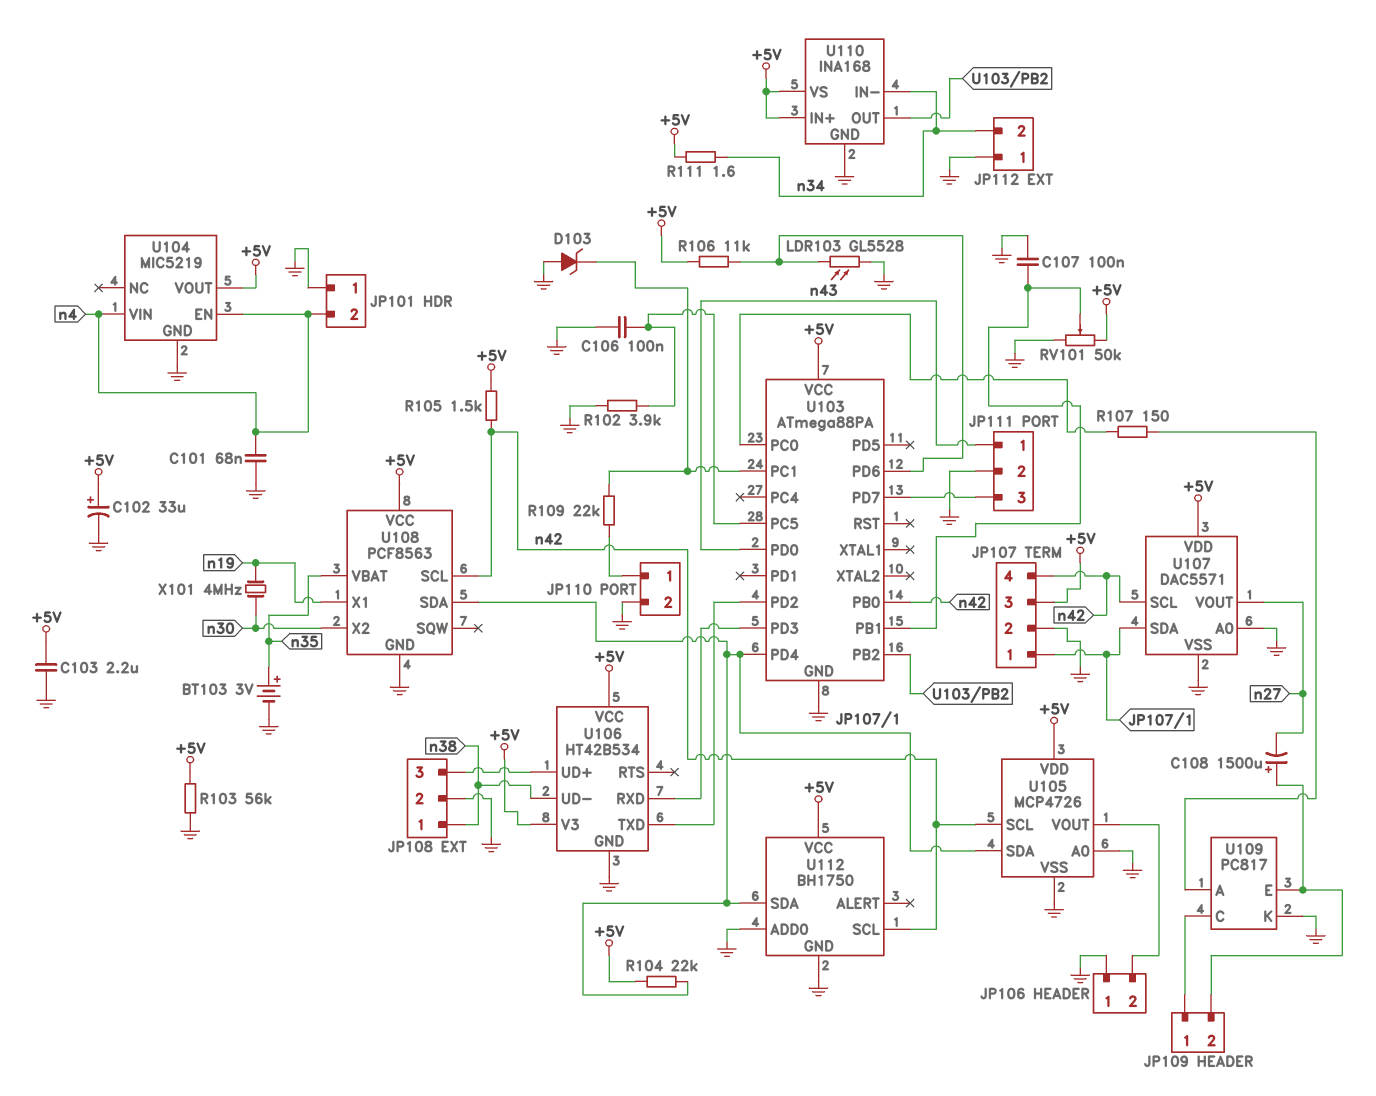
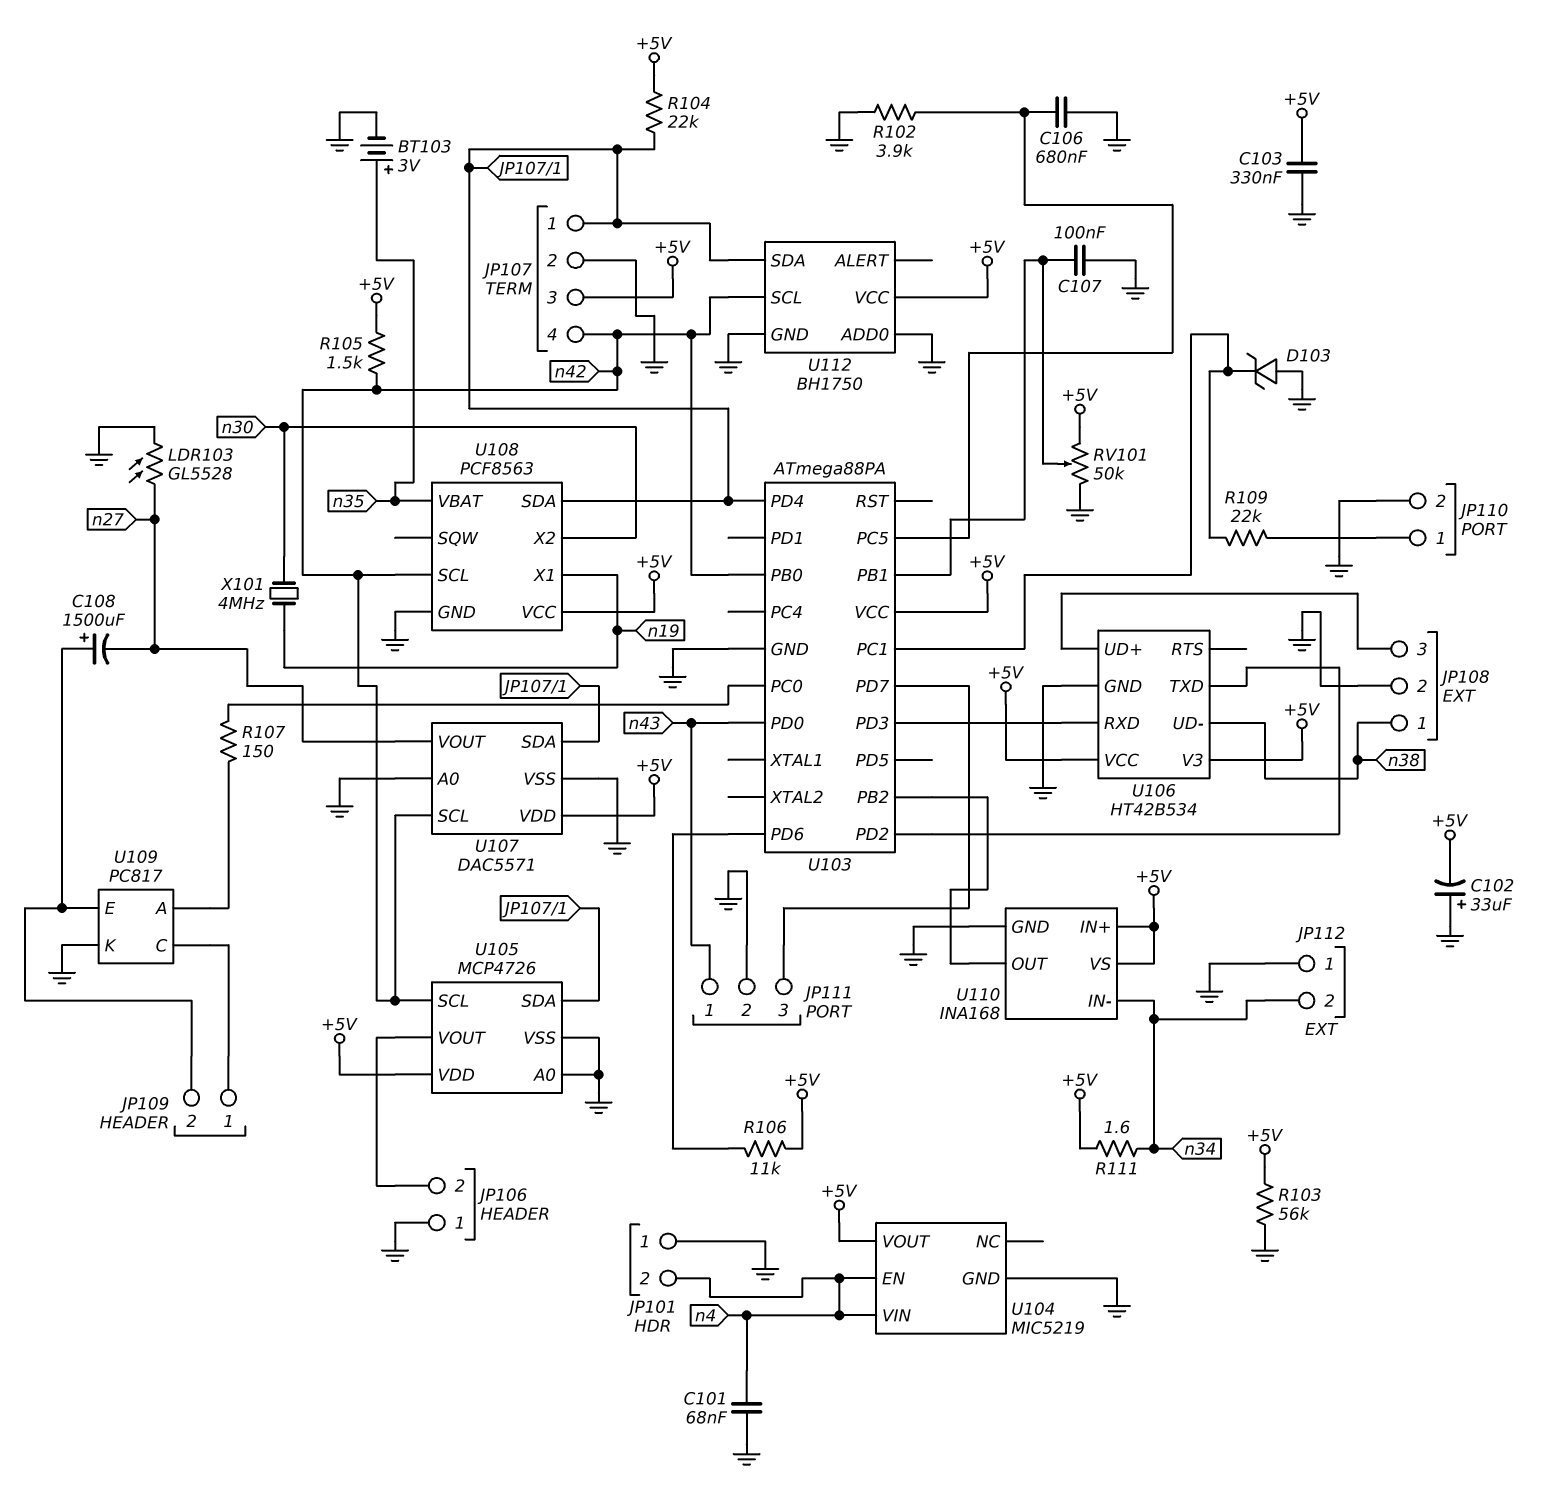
C102: 33uF (plus +5V, minus GND) -> 33uF (plus GND, minus +5V)
C103: 2.2uF (+5V, GND) -> 330nF (+5V, GND)
C106: 100nF (GND, U103/PC5) -> 680nF (GND, U103/PC5)
LDR103: GL5528 (GND, U103/PD6) -> GL5528 (GND, n27)

